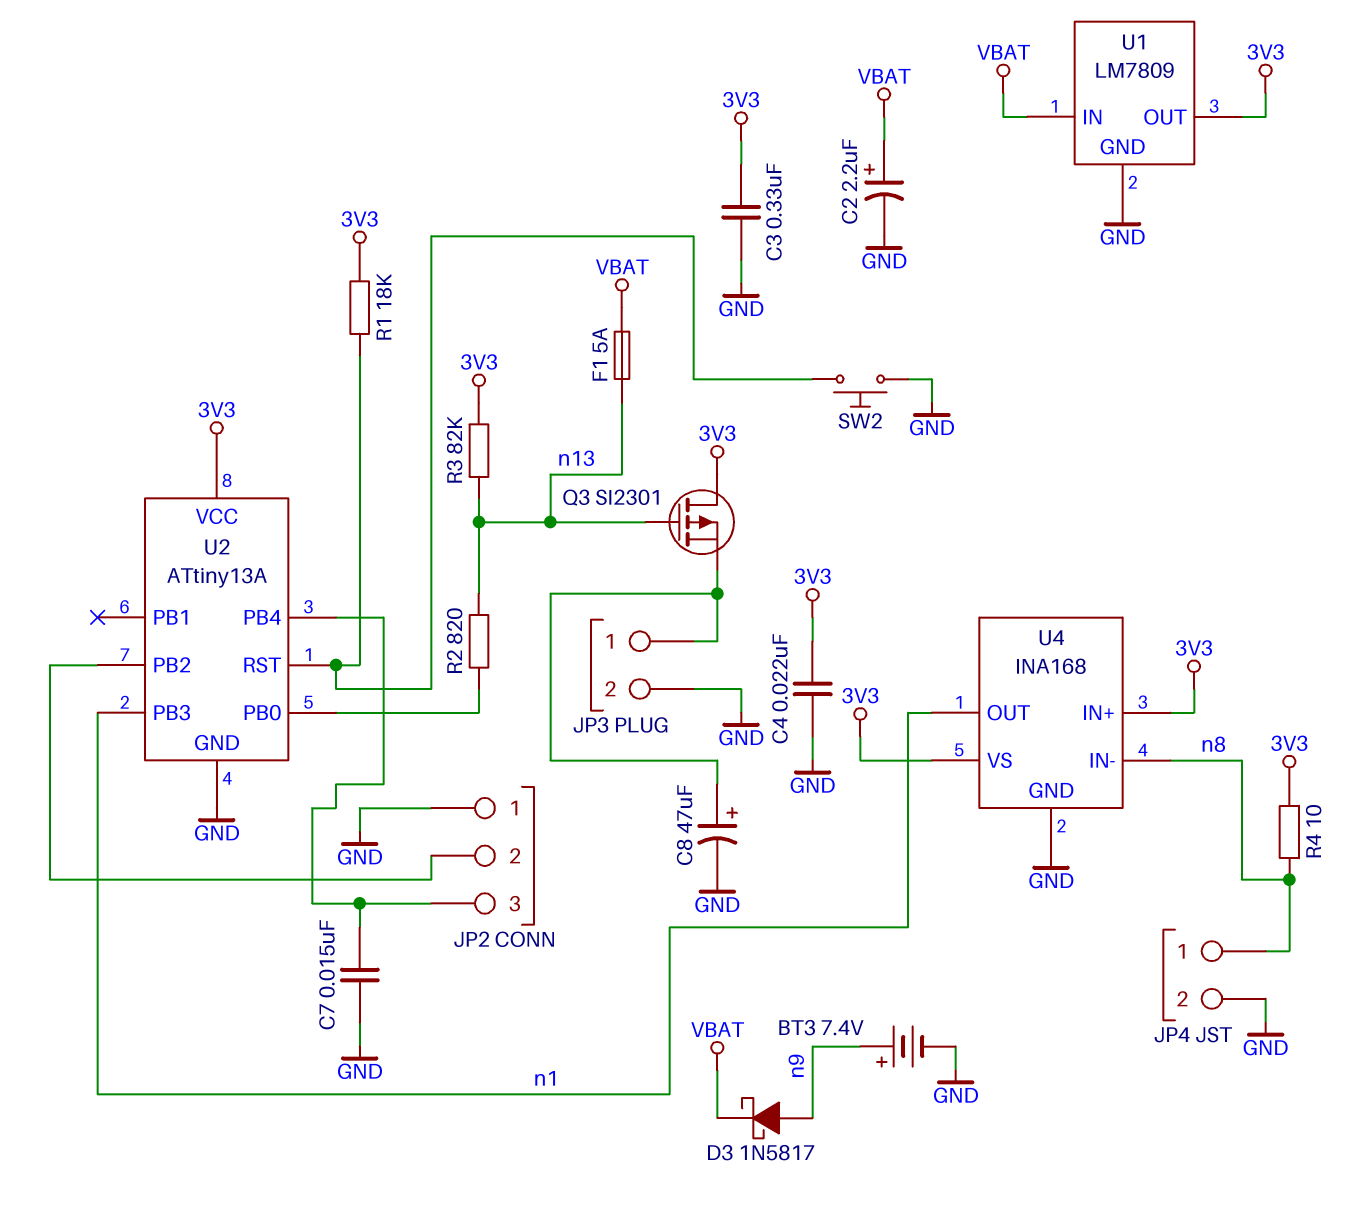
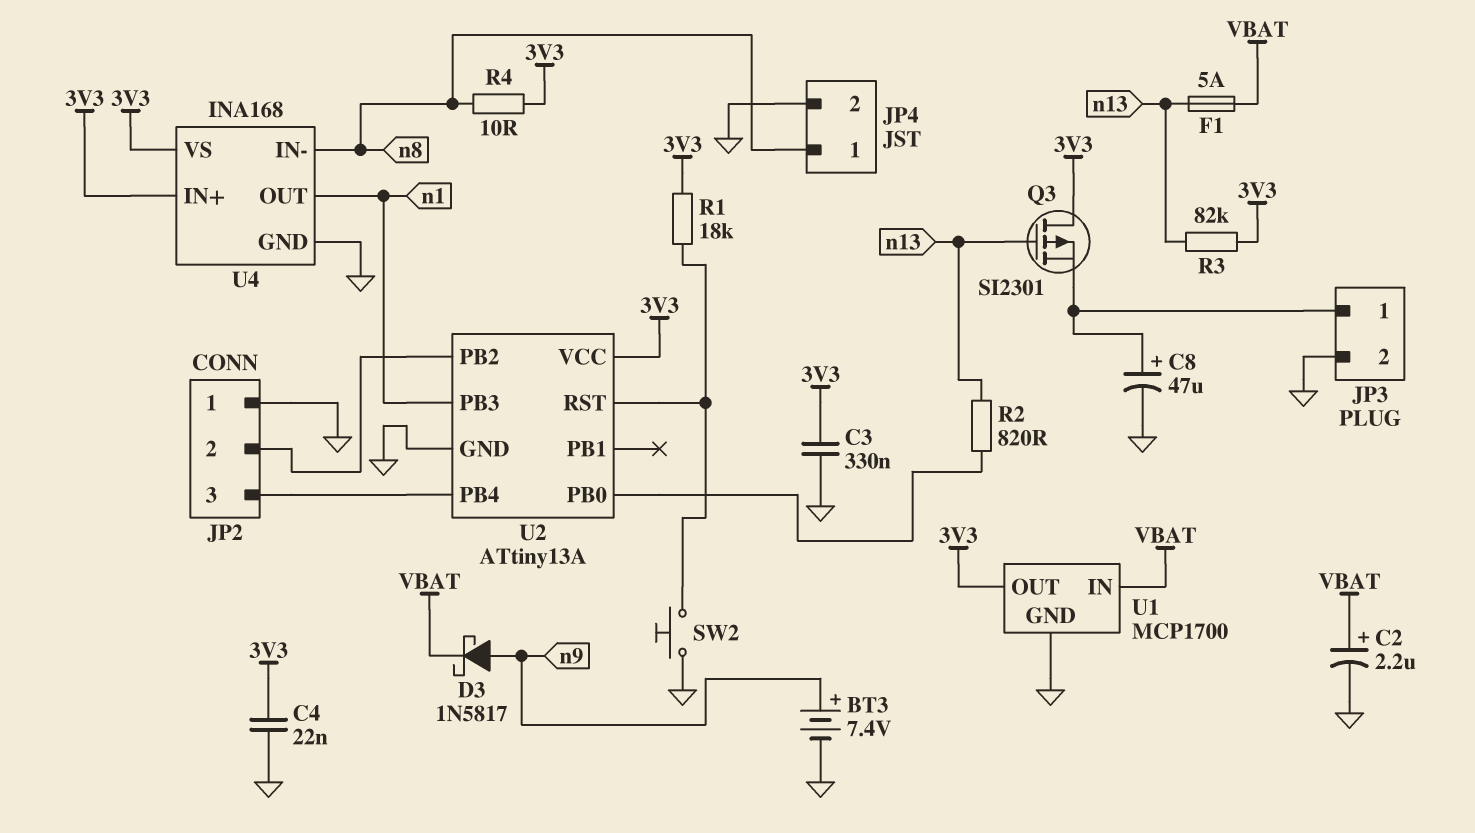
C7: 15nF (GND, JP2/3) -> none
U1: LM7809 -> MCP1700

